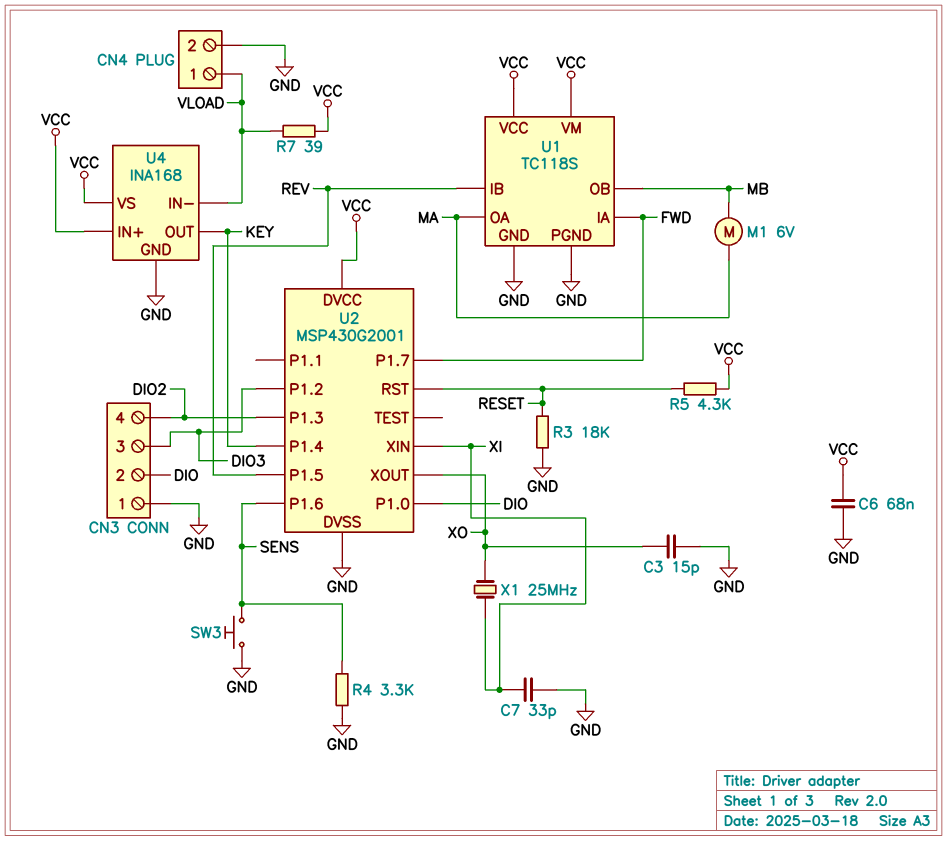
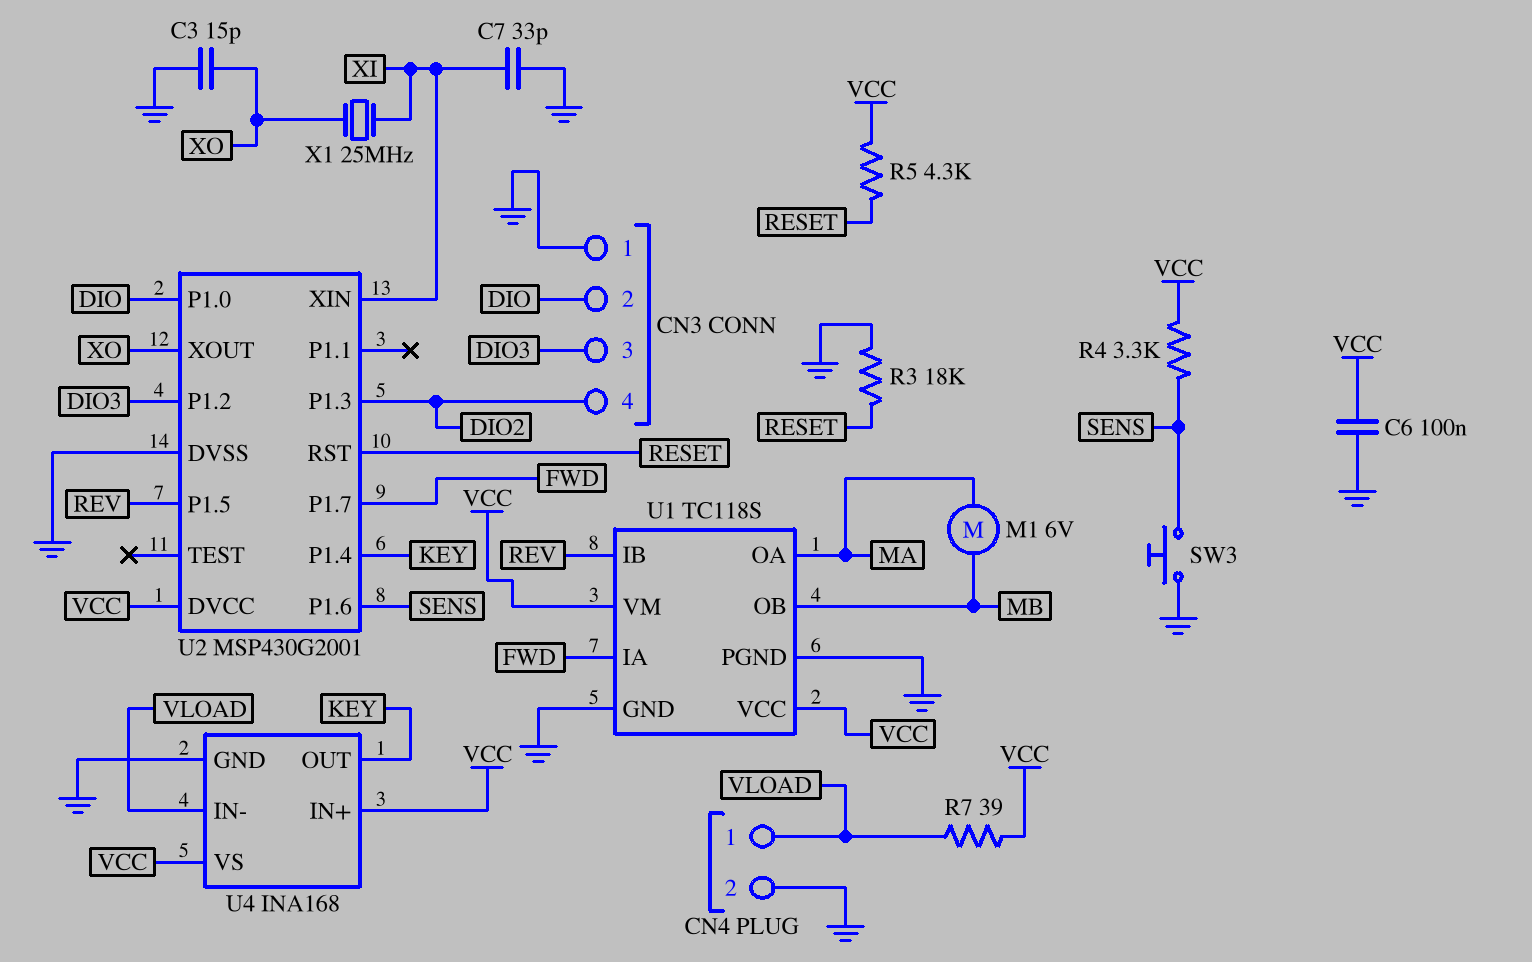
C6: 68nF (GND, VCC) -> 100nF (GND, VCC)
R4: 3.3k (GND, SENS) -> 3.3k (SENS, VCC)

